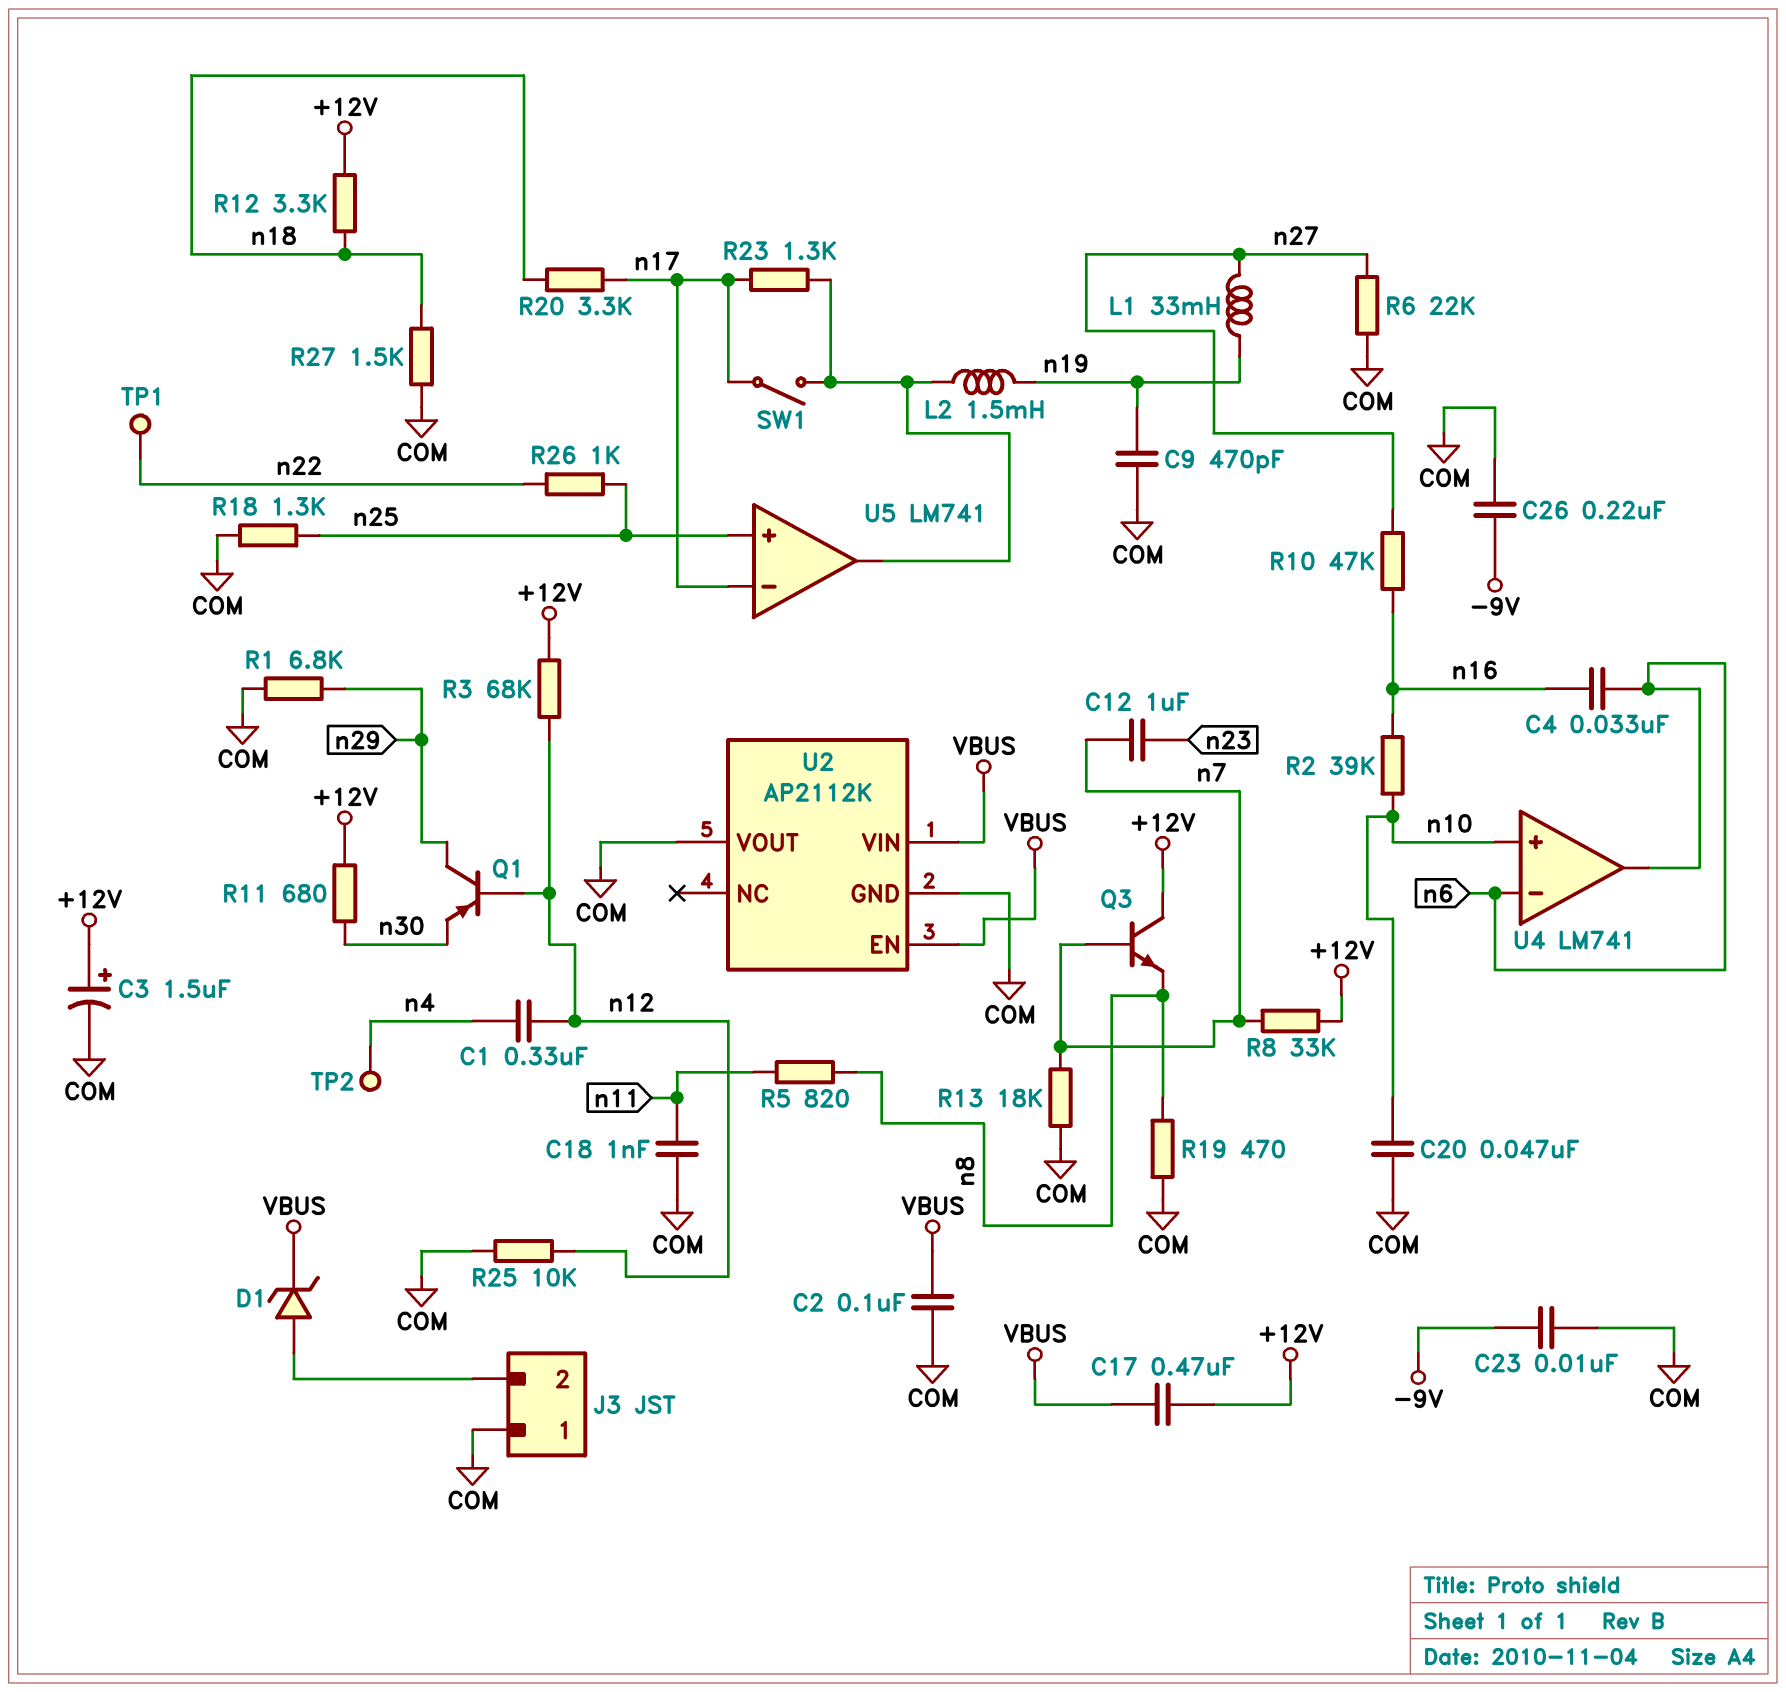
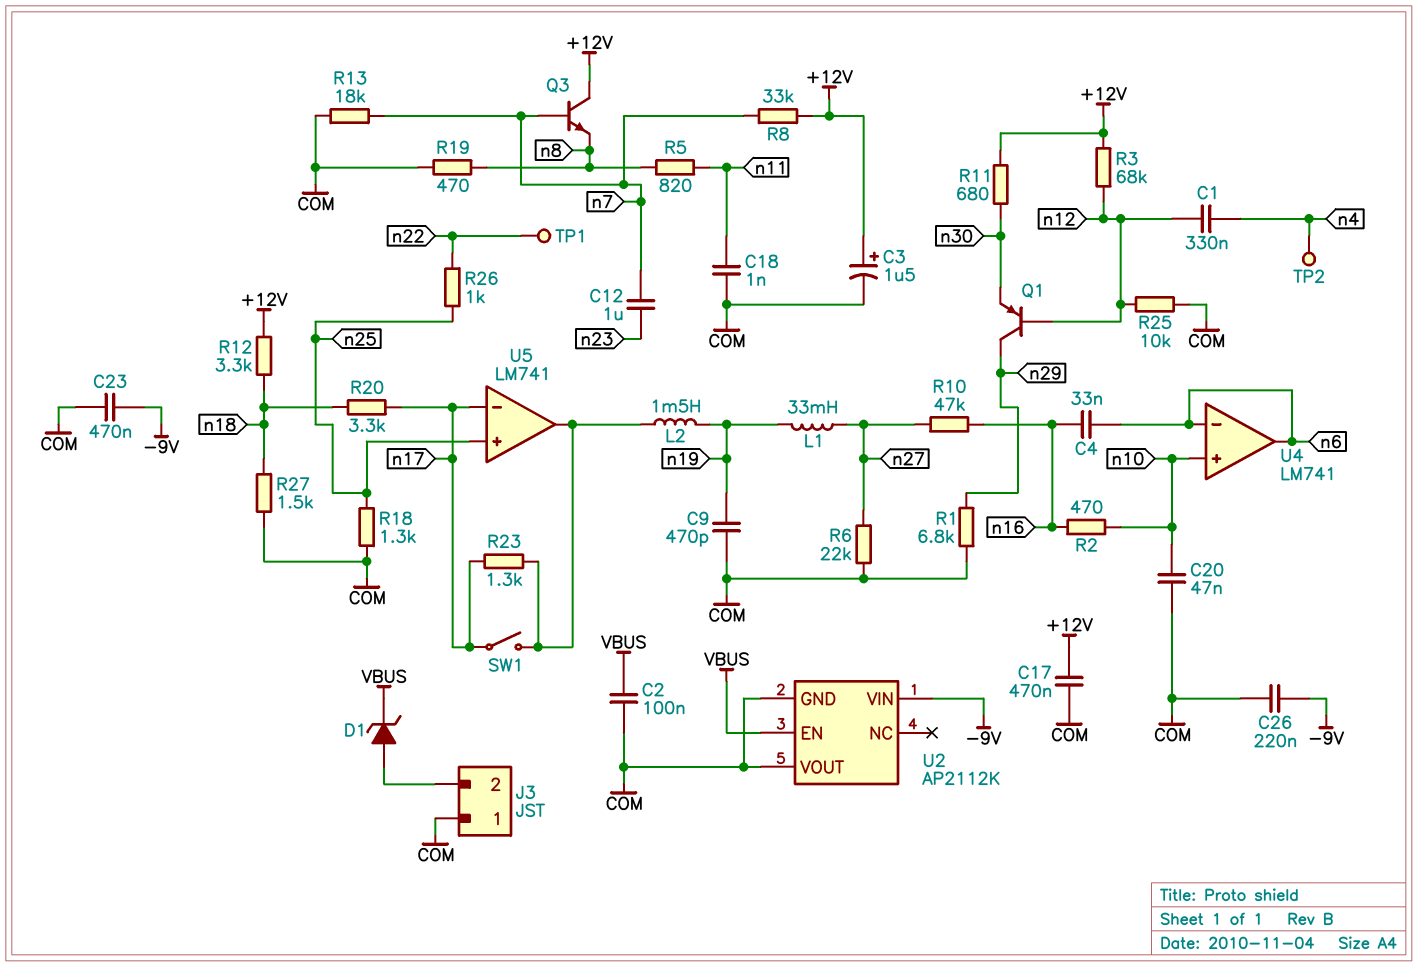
C17: 470nF (+12V, VBUS) -> 470nF (+12V, COM)
C23: 10nF (-9V, COM) -> 470nF (-9V, COM)
R2: 39k (n10, n16) -> 470 (n10, n16)
U2 pin VIN: VBUS -> -9V

